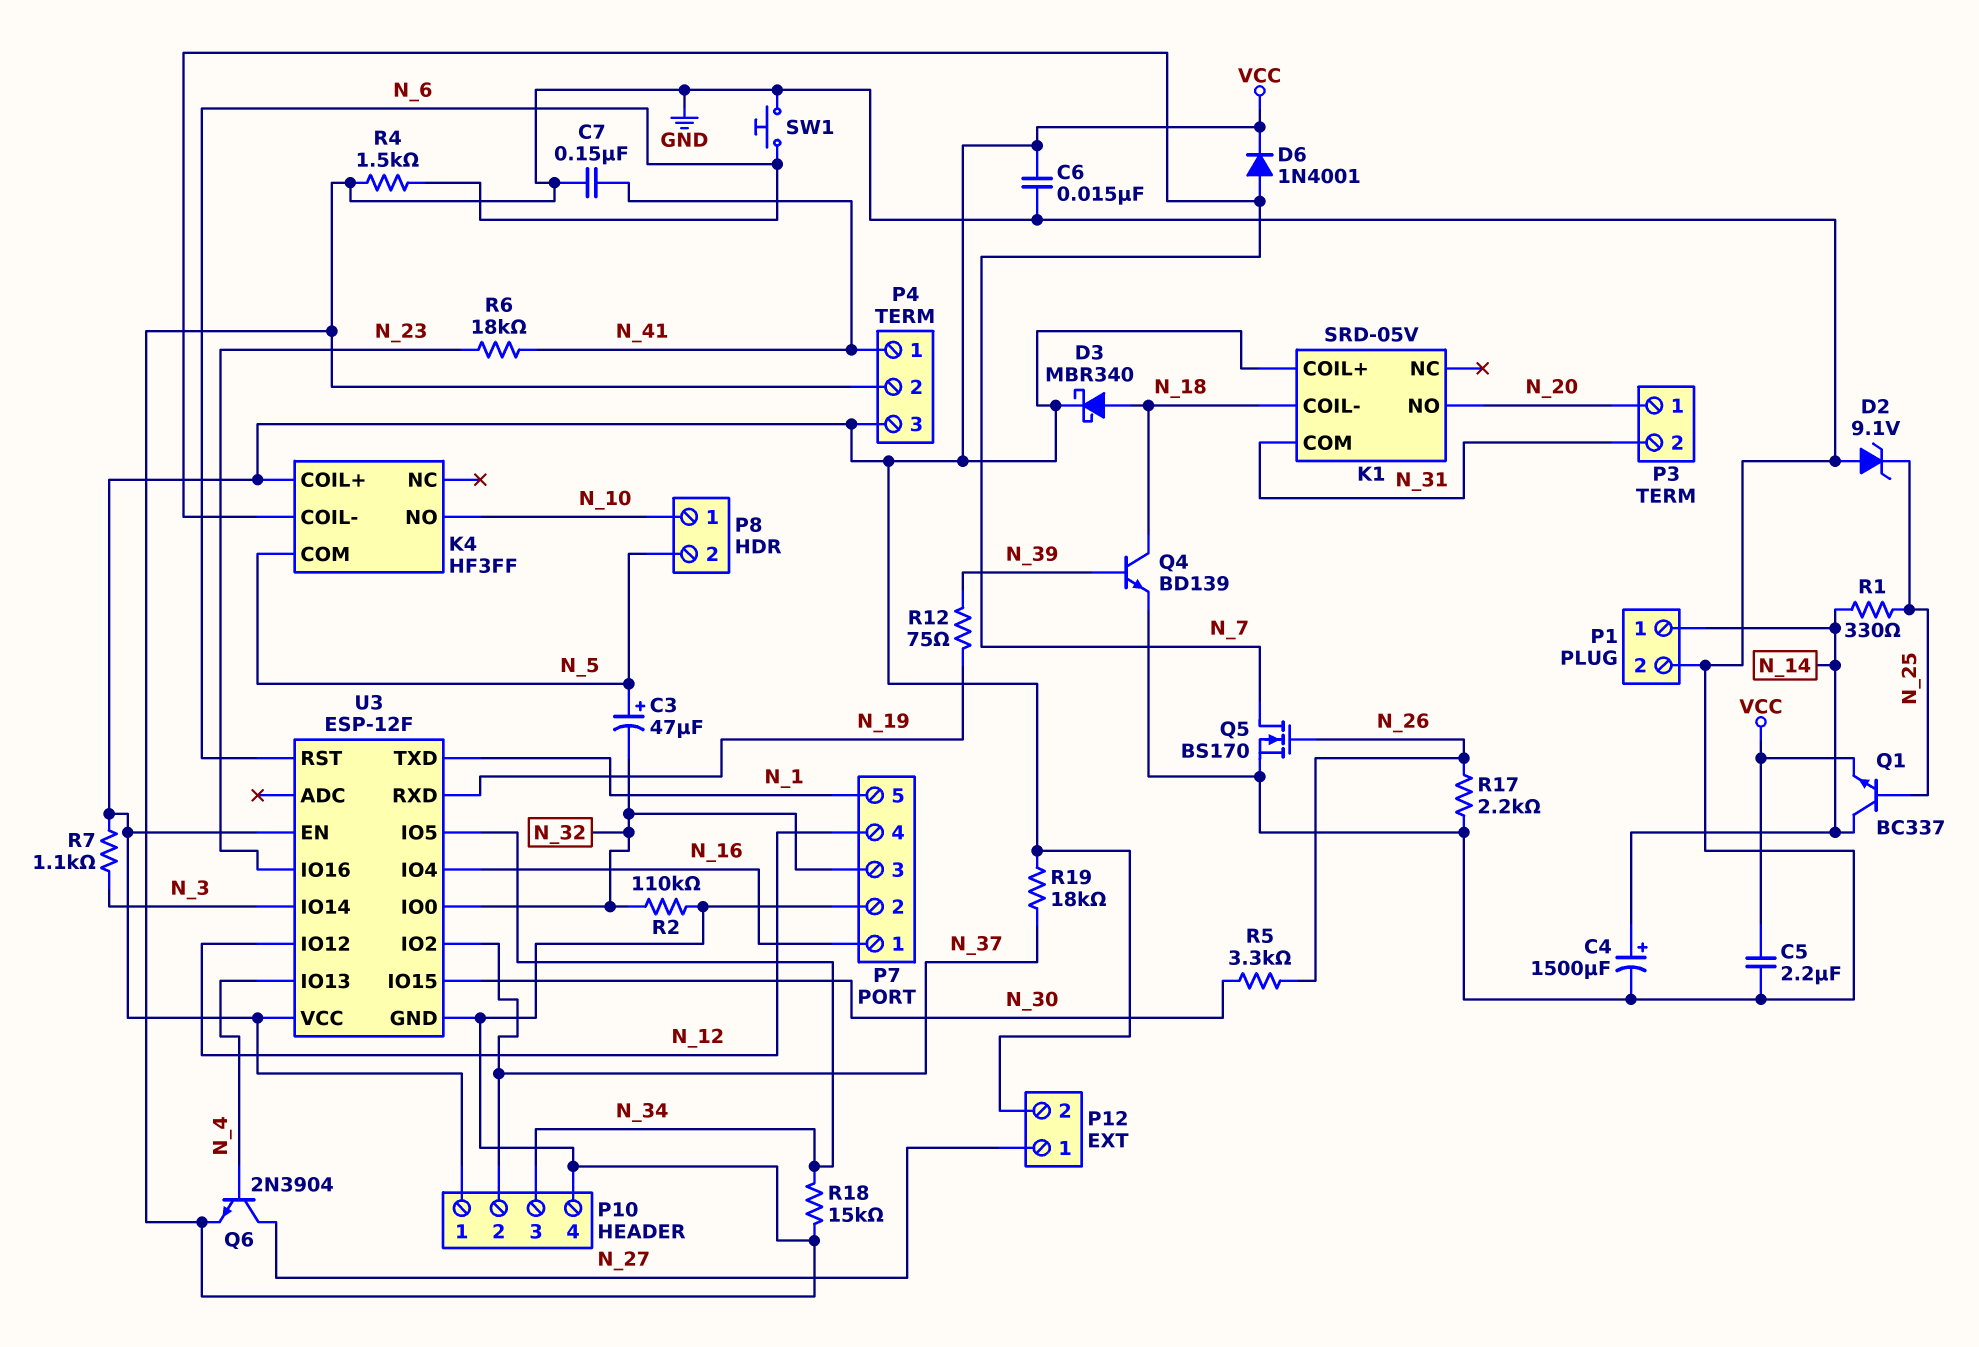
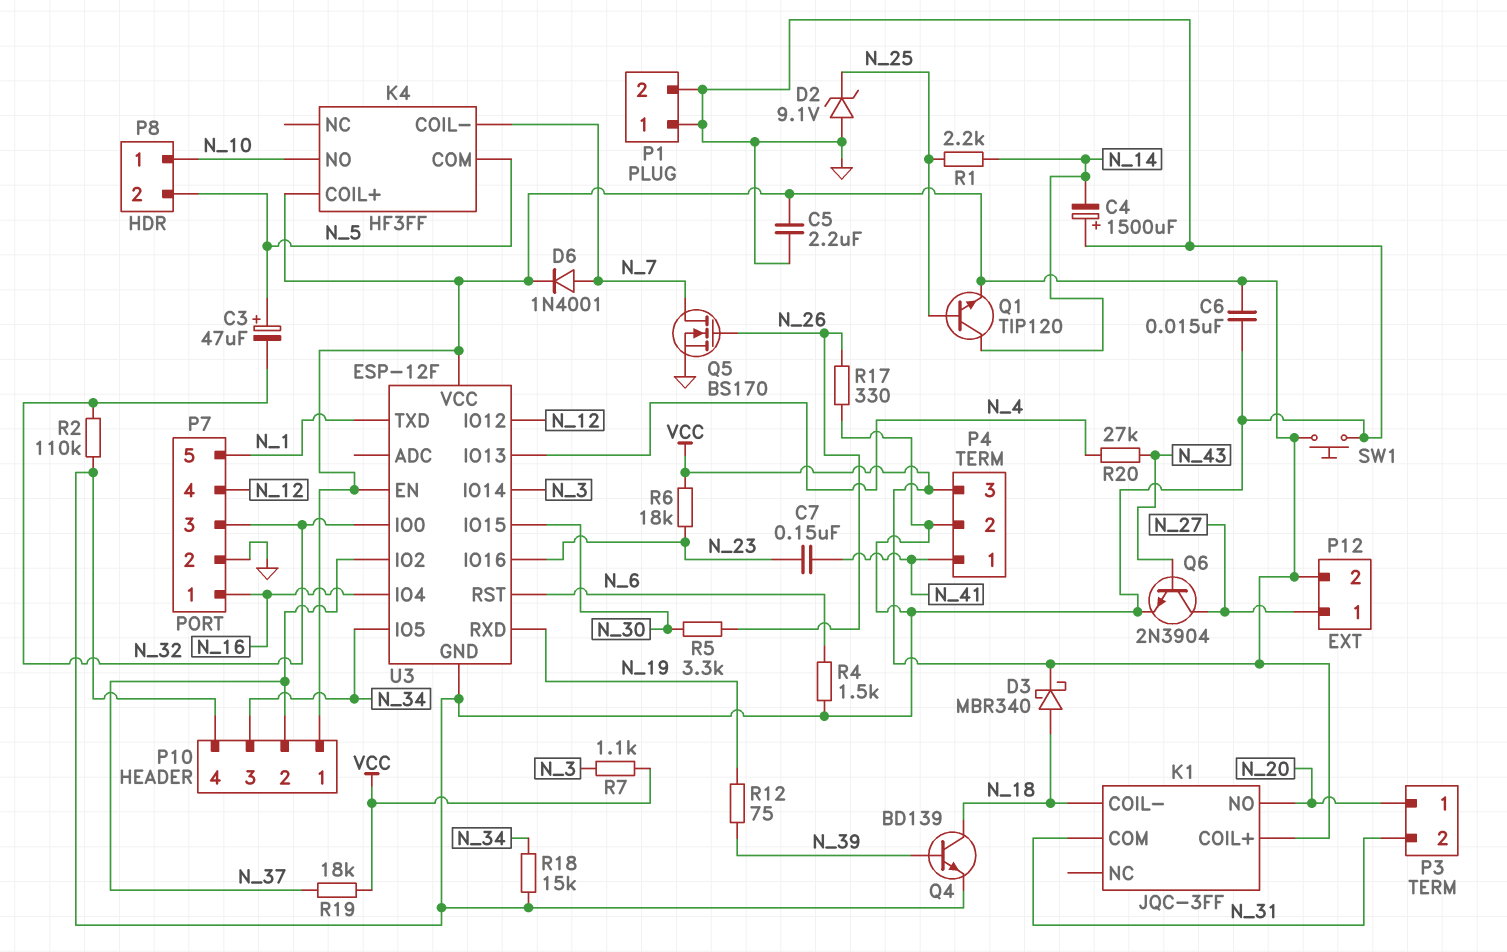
C4: 1500uF (plus N_14, minus GND) -> 1500uF (plus GND, minus N_14)
C7: 150nF (GND, N_41) -> 150nF (N_23, N_41)
K1: SRD-05V -> JQC-3FF
P1 pin 1: N_14 -> GND
Q1: NPN BC337 (B N_25, C N_14, E VCC) -> NPN TIP120 (B N_25, C N_14, E VCC)
Q6: NPN 2N3904 (B N_4, C N_27, E GND) -> NPN 2N3904 (B N_43, C N_27, E GND)
R1: 330 (N_14, N_25) -> 2.2k (N_14, N_25)
R6: 18k (N_23, N_41) -> 18k (N_23, VCC)
R17: 2.2k (GND, N_26) -> 330 (GND, N_26)
R20: none -> 27k (N_4, N_43)
SW1: button (GND, N_6) -> button (GND, VCC)

